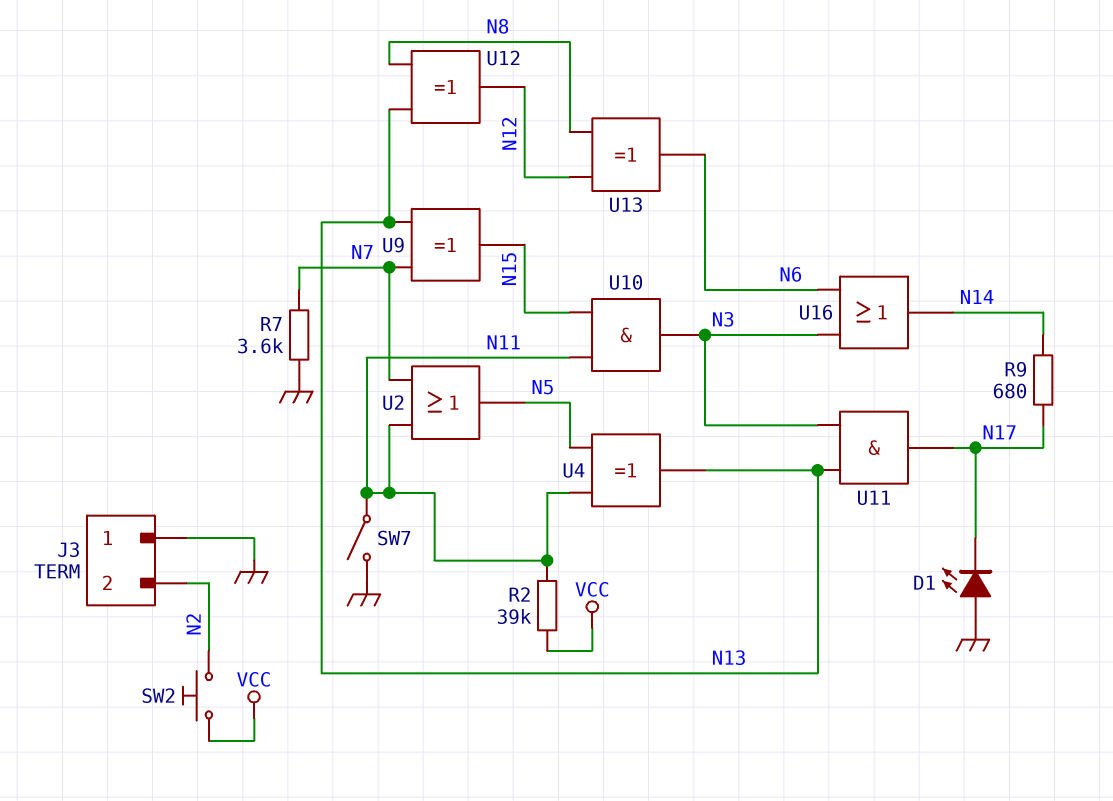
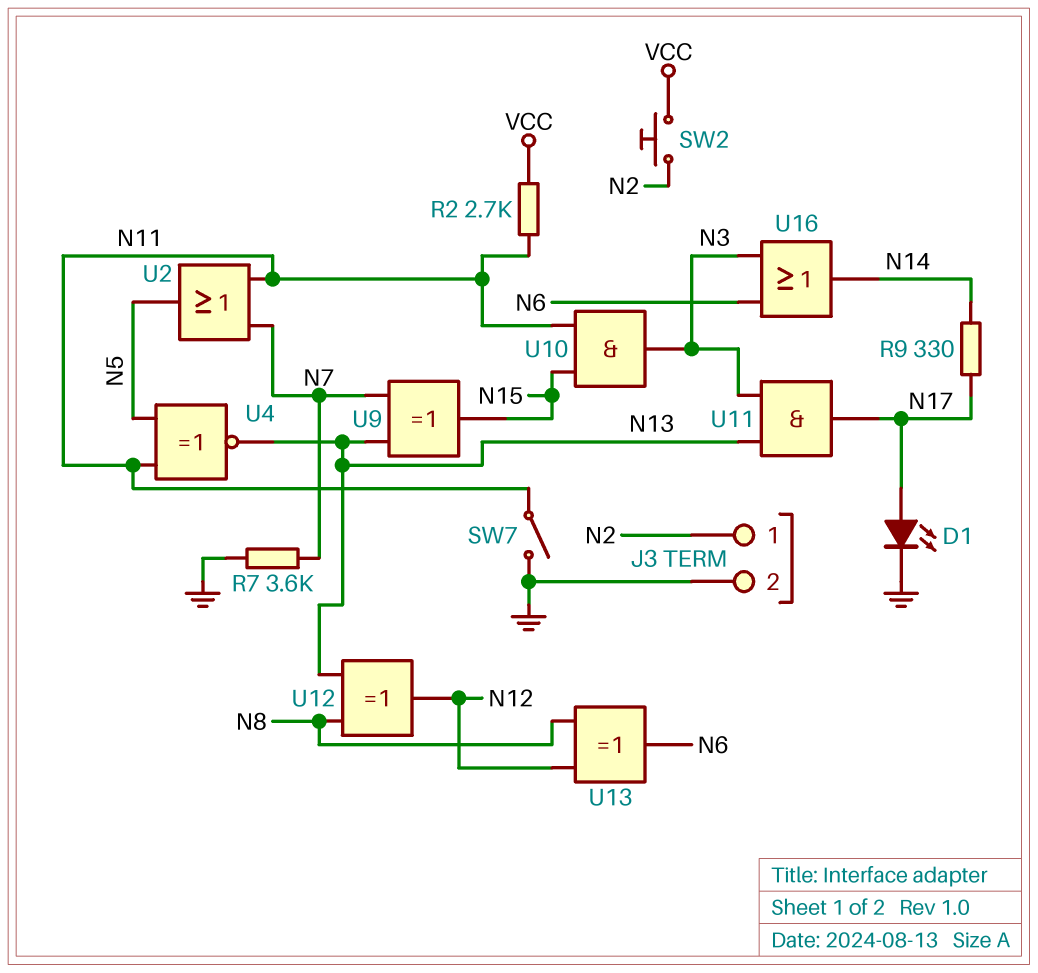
D1: LED (A GND, K N17) -> LED (A N17, K GND)
J3 pin 1: GND -> N2
J3 pin 2: N2 -> GND
R2: 39k (N11, VCC) -> 2.7k (N11, VCC)
R9: 680 (N14, N17) -> 330 (N14, N17)
U4: XOR (in N5, in N11, out N13) -> XNOR (in N5, in N11, out N13)

